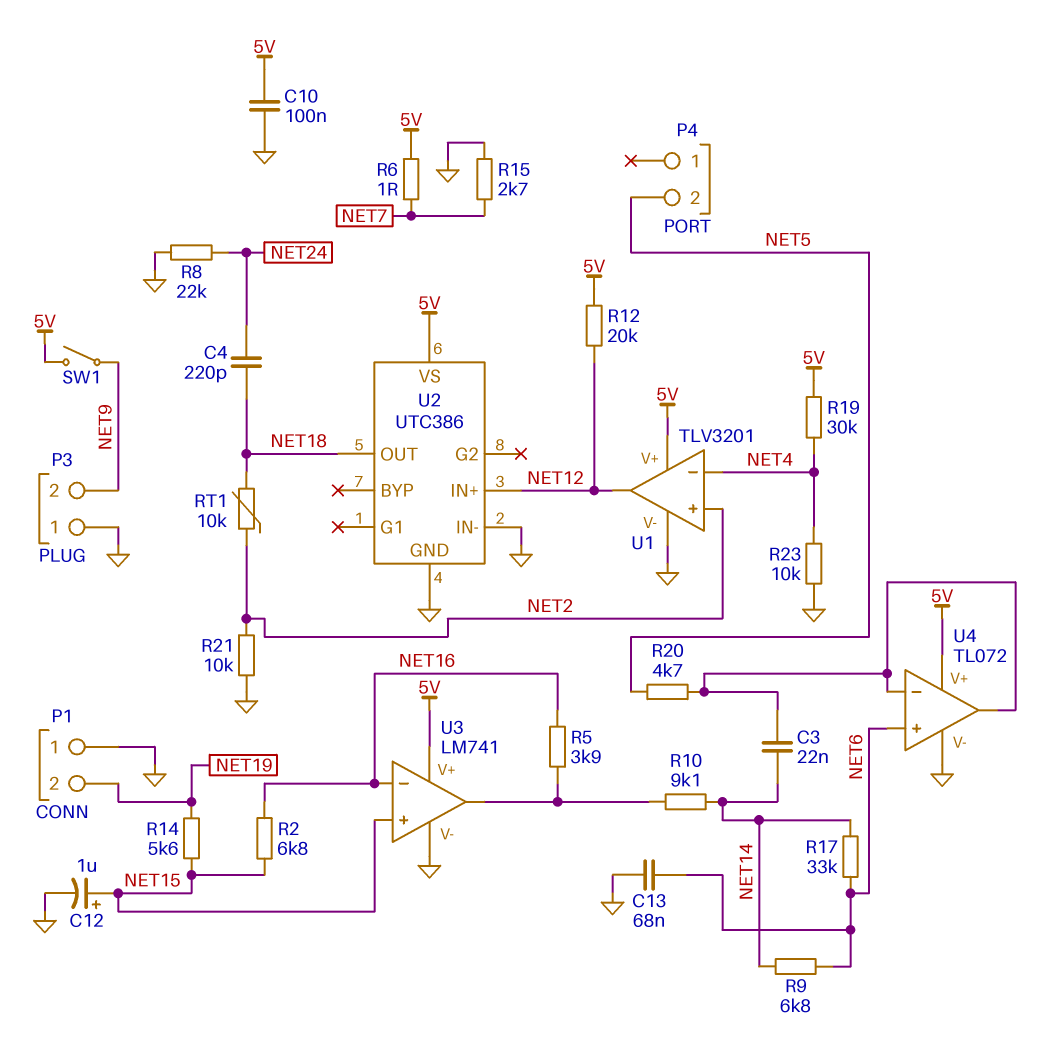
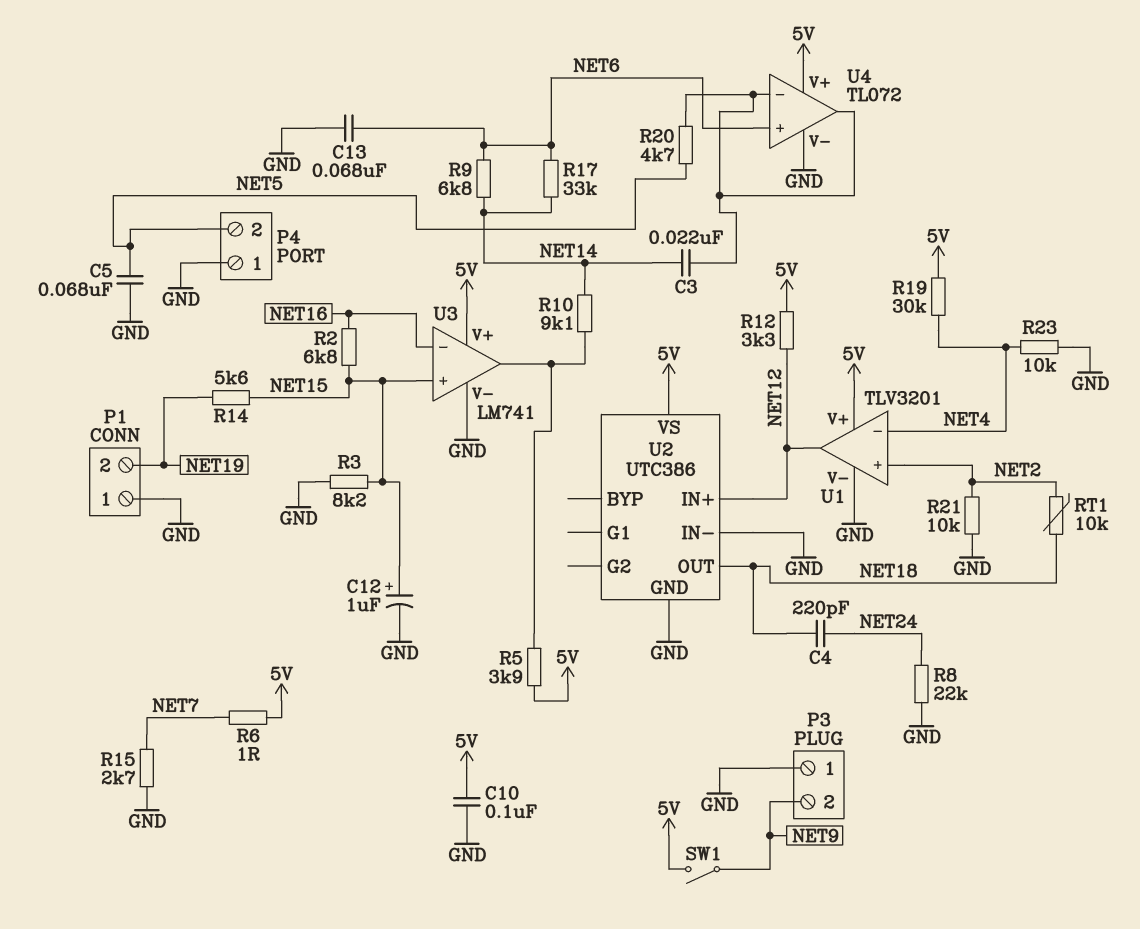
C5: none -> 68nF (GND, NET5)
P4 pin 1: none -> GND
R3: none -> 8.2k (GND, NET15)
R5: 3.9k (NET16, U3/out) -> 3.9k (5V, U3/out)
R12: 20k (5V, NET12) -> 3.3k (5V, NET12)

